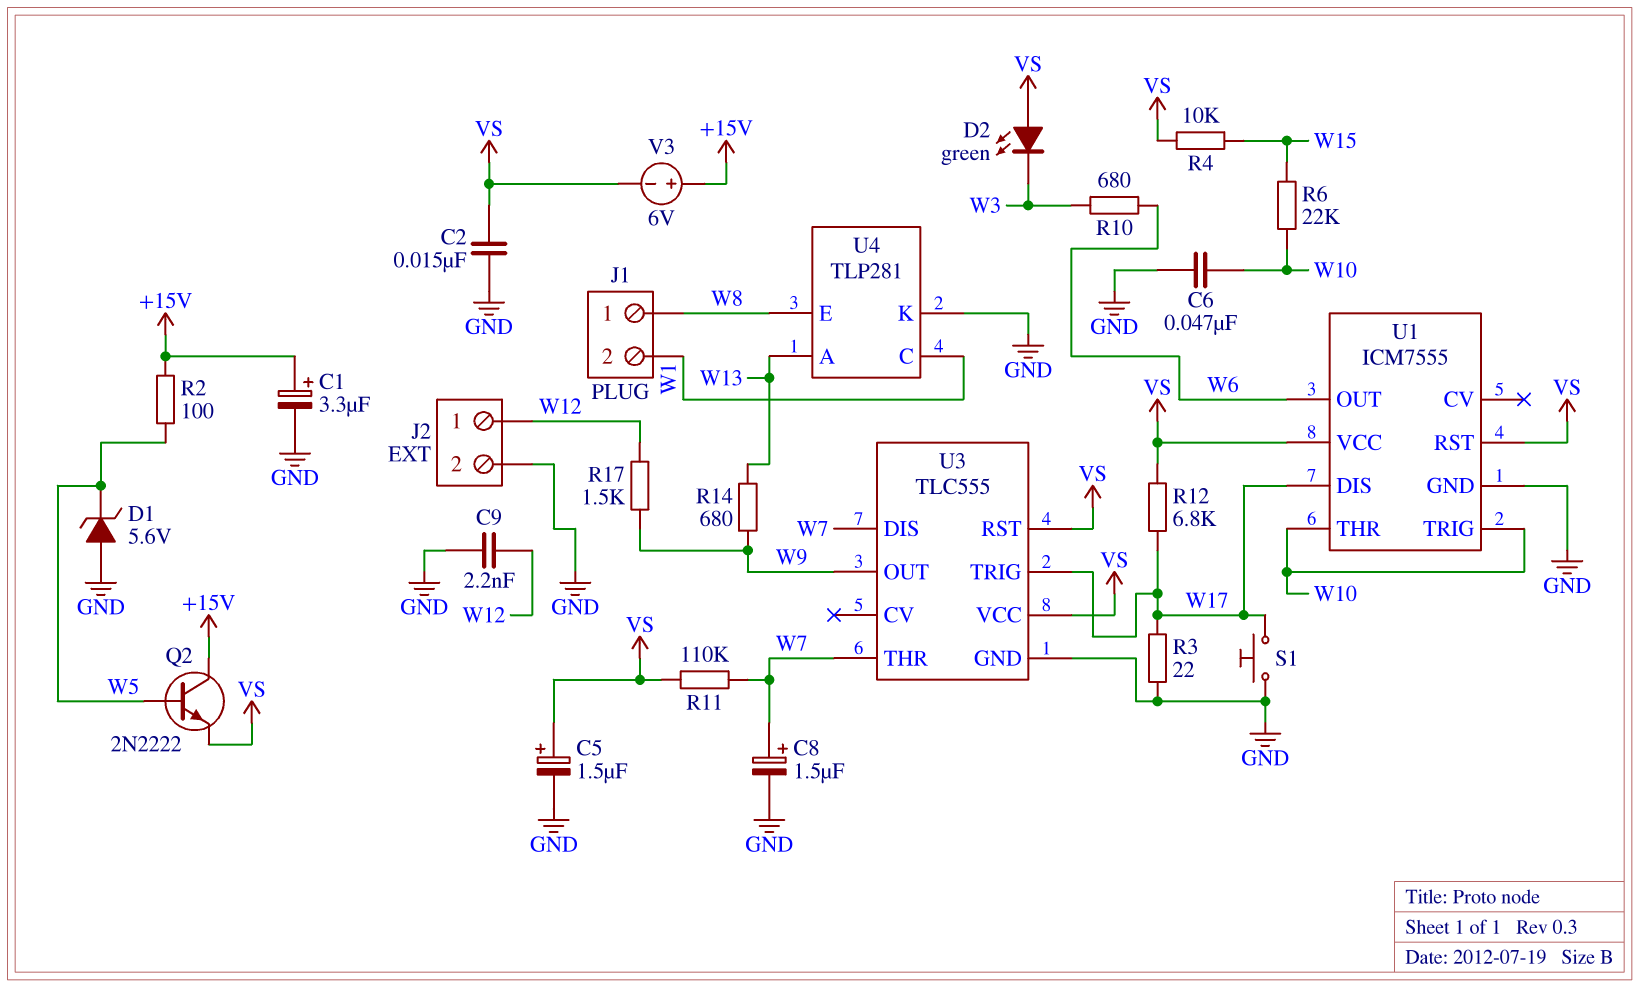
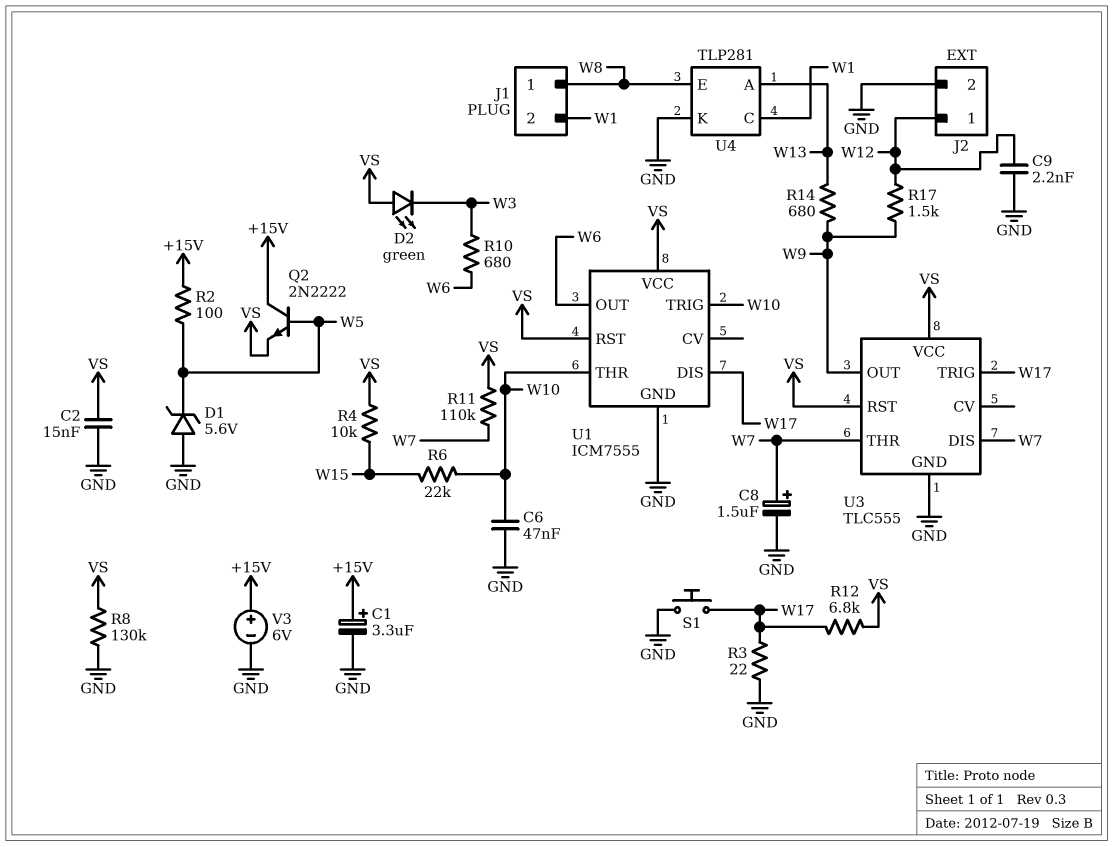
C5: 1.5uF (plus VS, minus GND) -> none
R8: none -> 130k (GND, VS)
V3: 6V (plus +15V, minus VS) -> 6V (plus +15V, minus GND)

